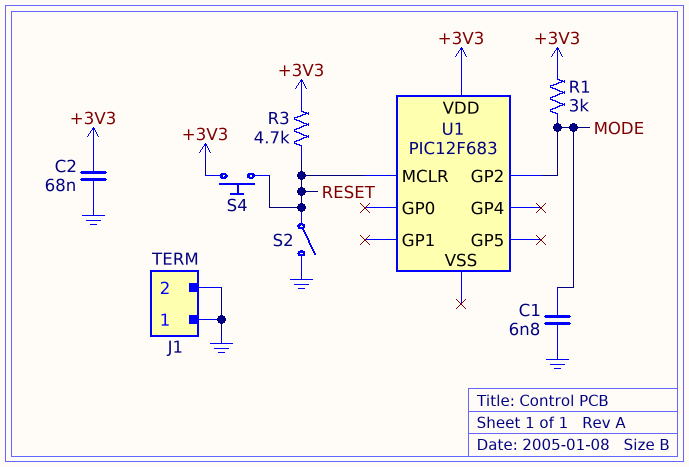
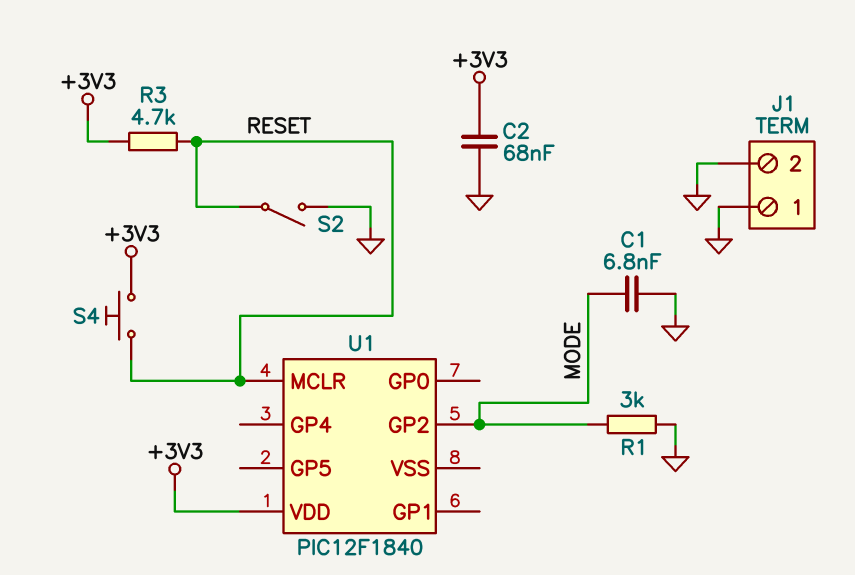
R1: 3k (+3V3, MODE) -> 3k (GND, MODE)
U1: PIC12F683 -> PIC12F1840

